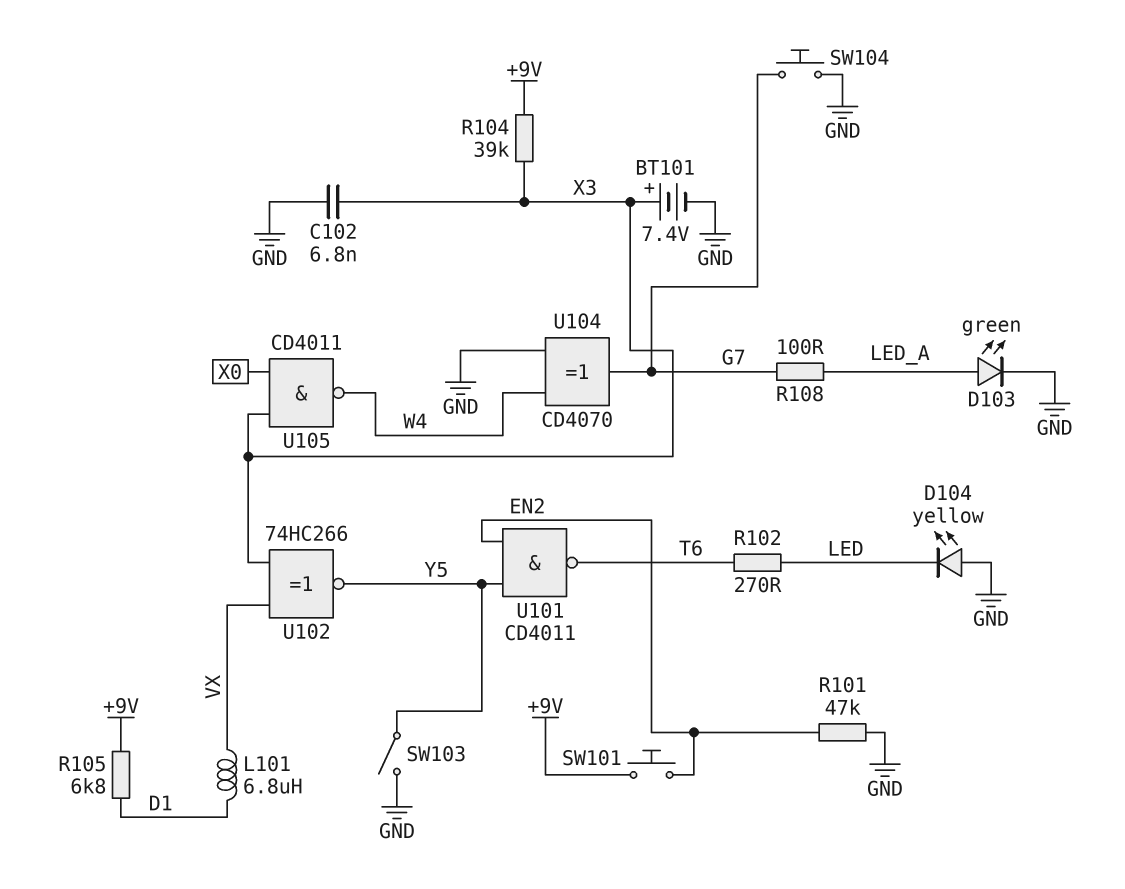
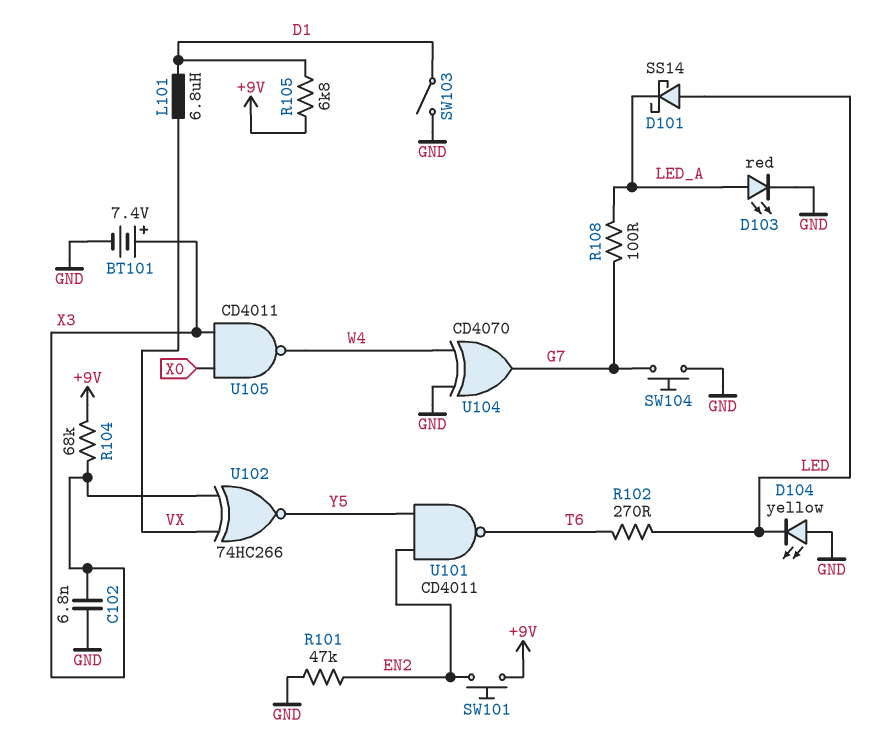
D101: none -> schottky SS14 (A LED, K LED_A)
D103: LED green (A LED_A, K GND) -> LED red (A LED_A, K GND)
R104: 39k (+9V, X3) -> 68k (+9V, X3)
SW103: switch (GND, Y5) -> switch (D1, GND)

